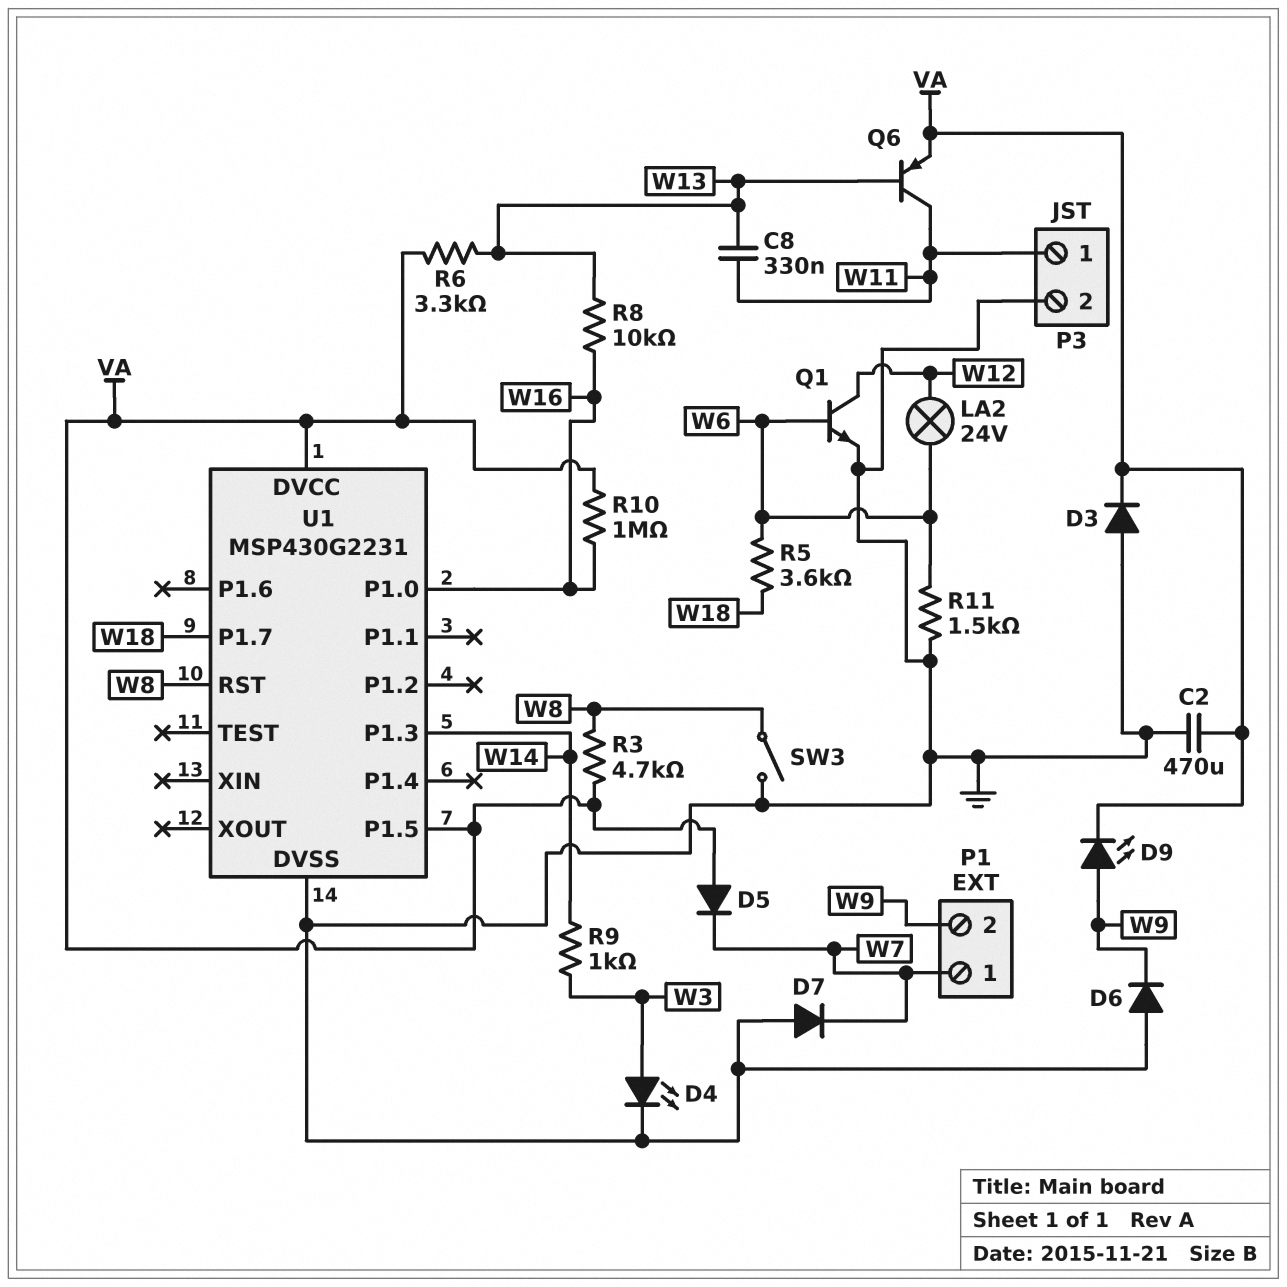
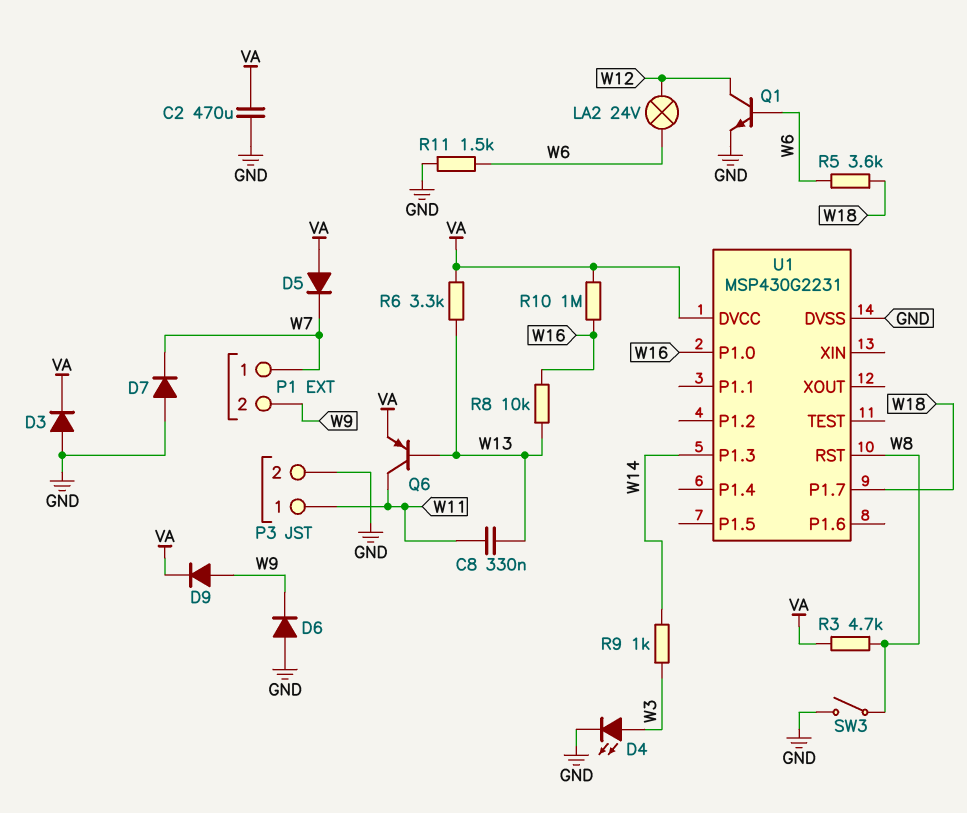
D9: LED (A W9, K VA) -> diode (A W9, K VA)
U1 pin P1.5: VA -> none

